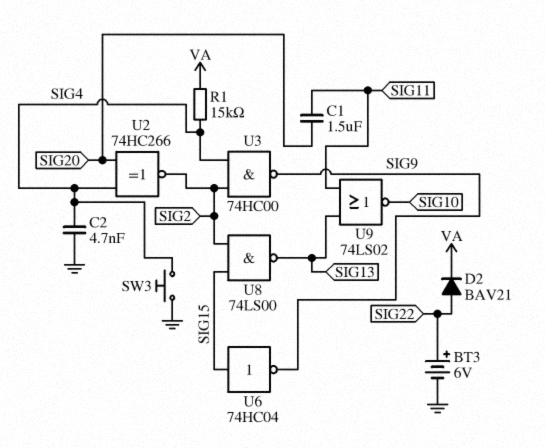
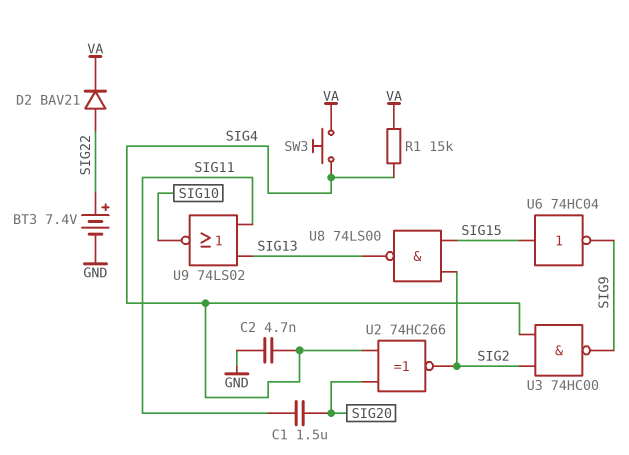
BT3: 6V (plus SIG22, minus GND) -> 7.4V (plus SIG22, minus GND)
SW3: button (GND, SIG4) -> button (SIG4, VA)

